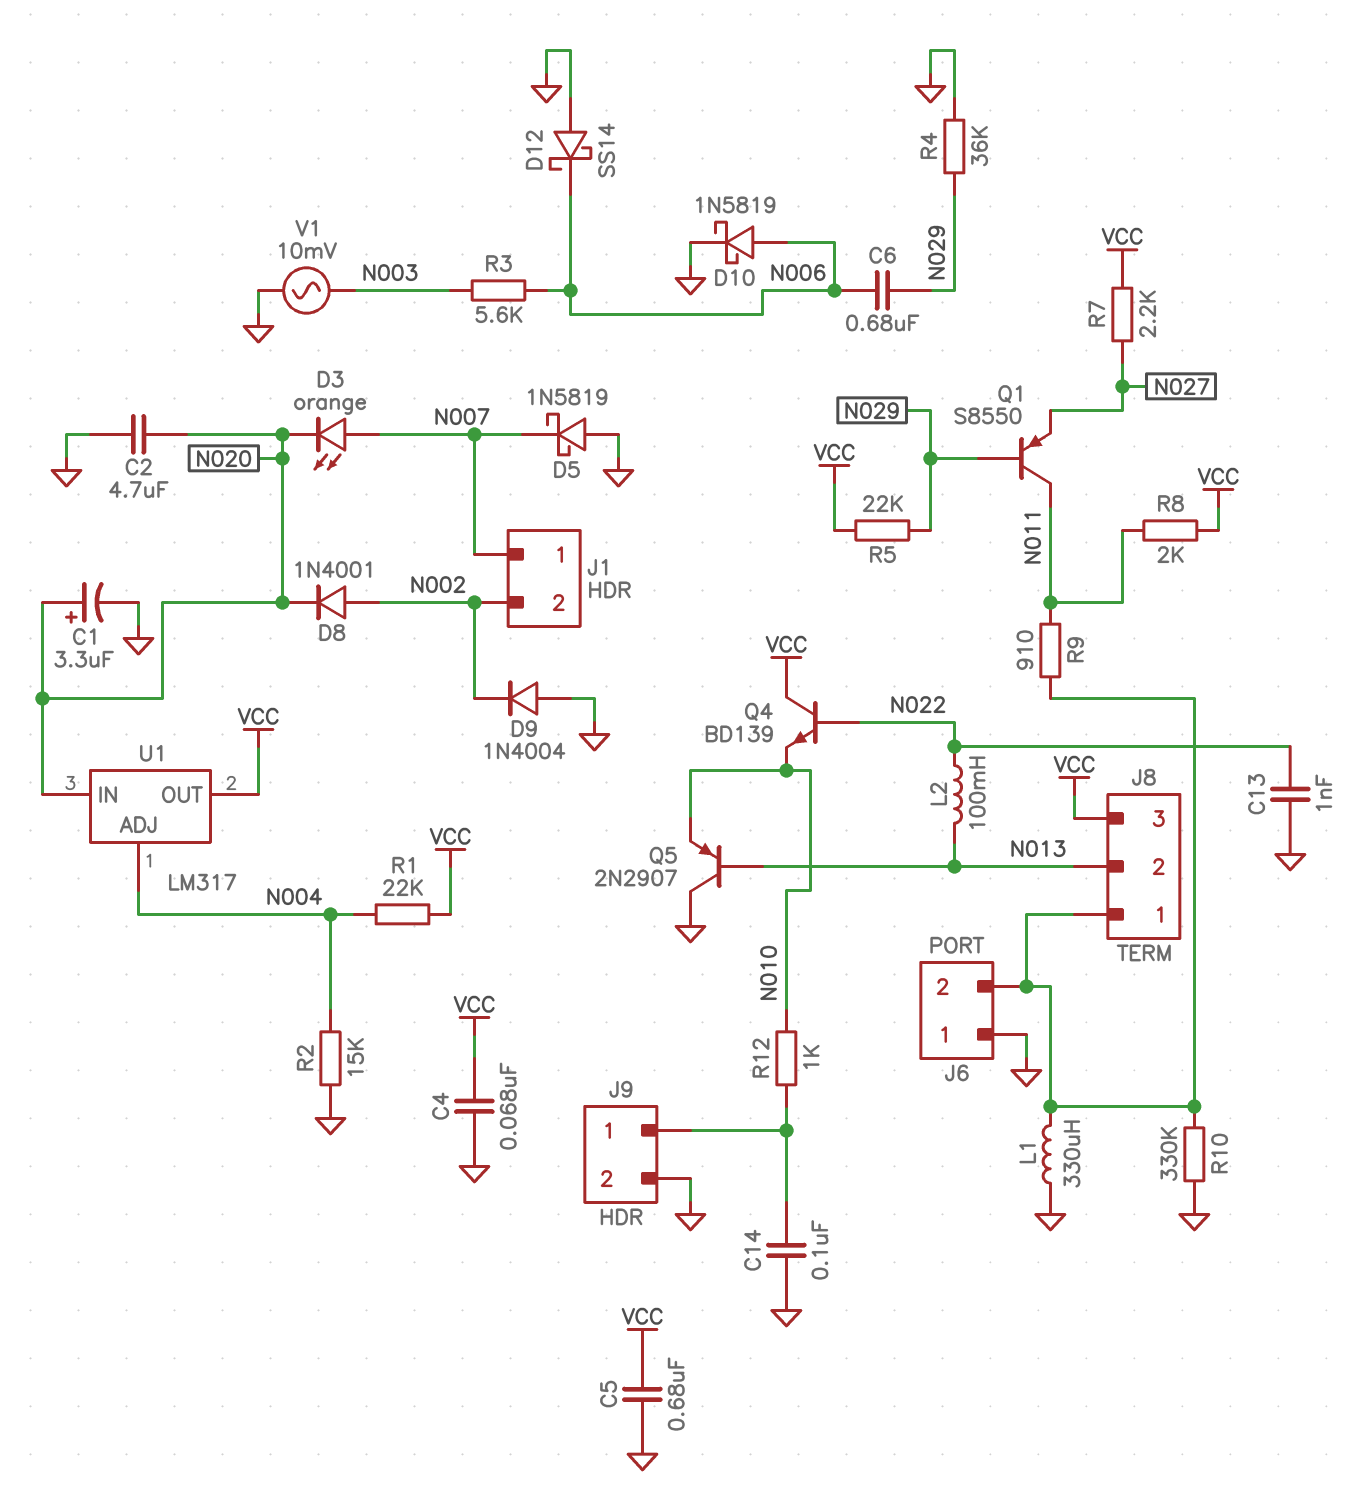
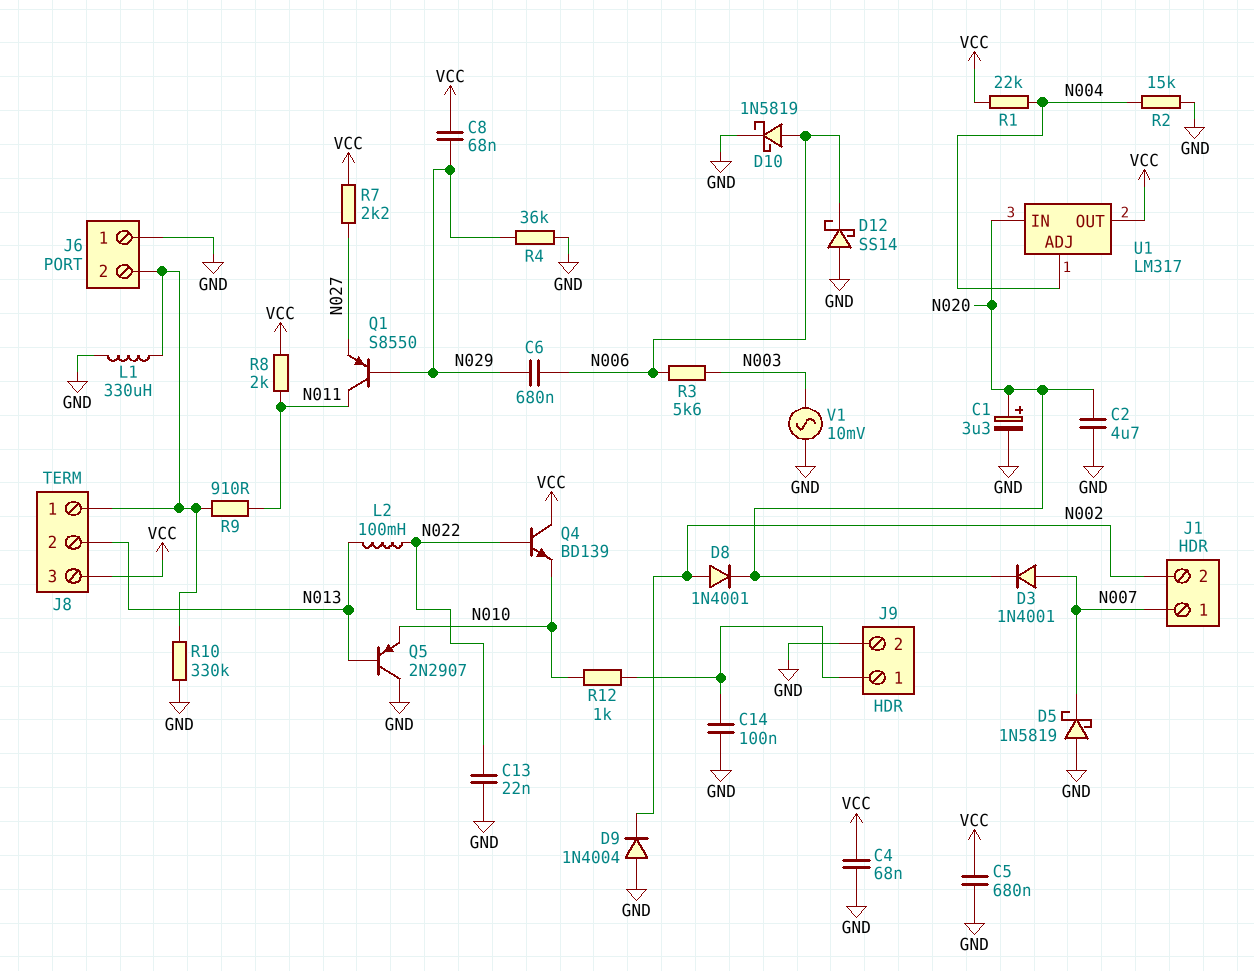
C8: none -> 68nF (N029, VCC)
C13: 1nF (GND, N022) -> 22nF (GND, N022)
D3: LED orange (A N007, K N020) -> diode 1N4001 (A N007, K N020)
R5: 22k (N029, VCC) -> none

